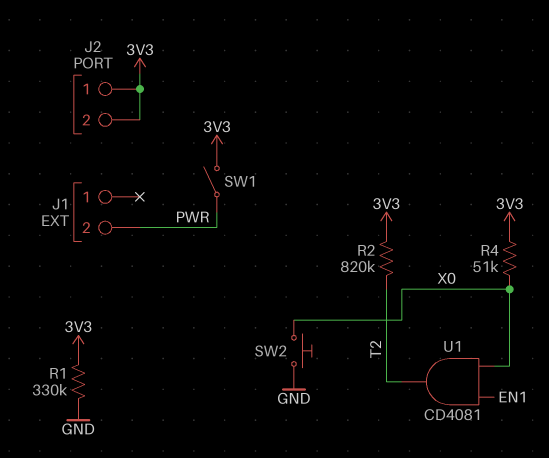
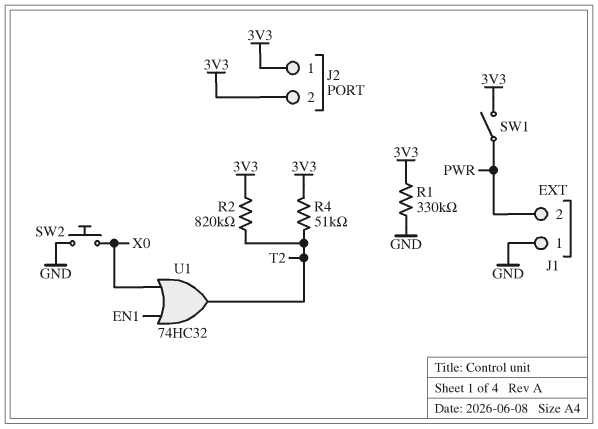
J1 pin 1: none -> GND
R4: 51k (3V3, X0) -> 51k (3V3, T2)
U1: AND CD4081 (in EN1, in X0, out T2) -> OR 74HC32 (in EN1, in X0, out T2)

